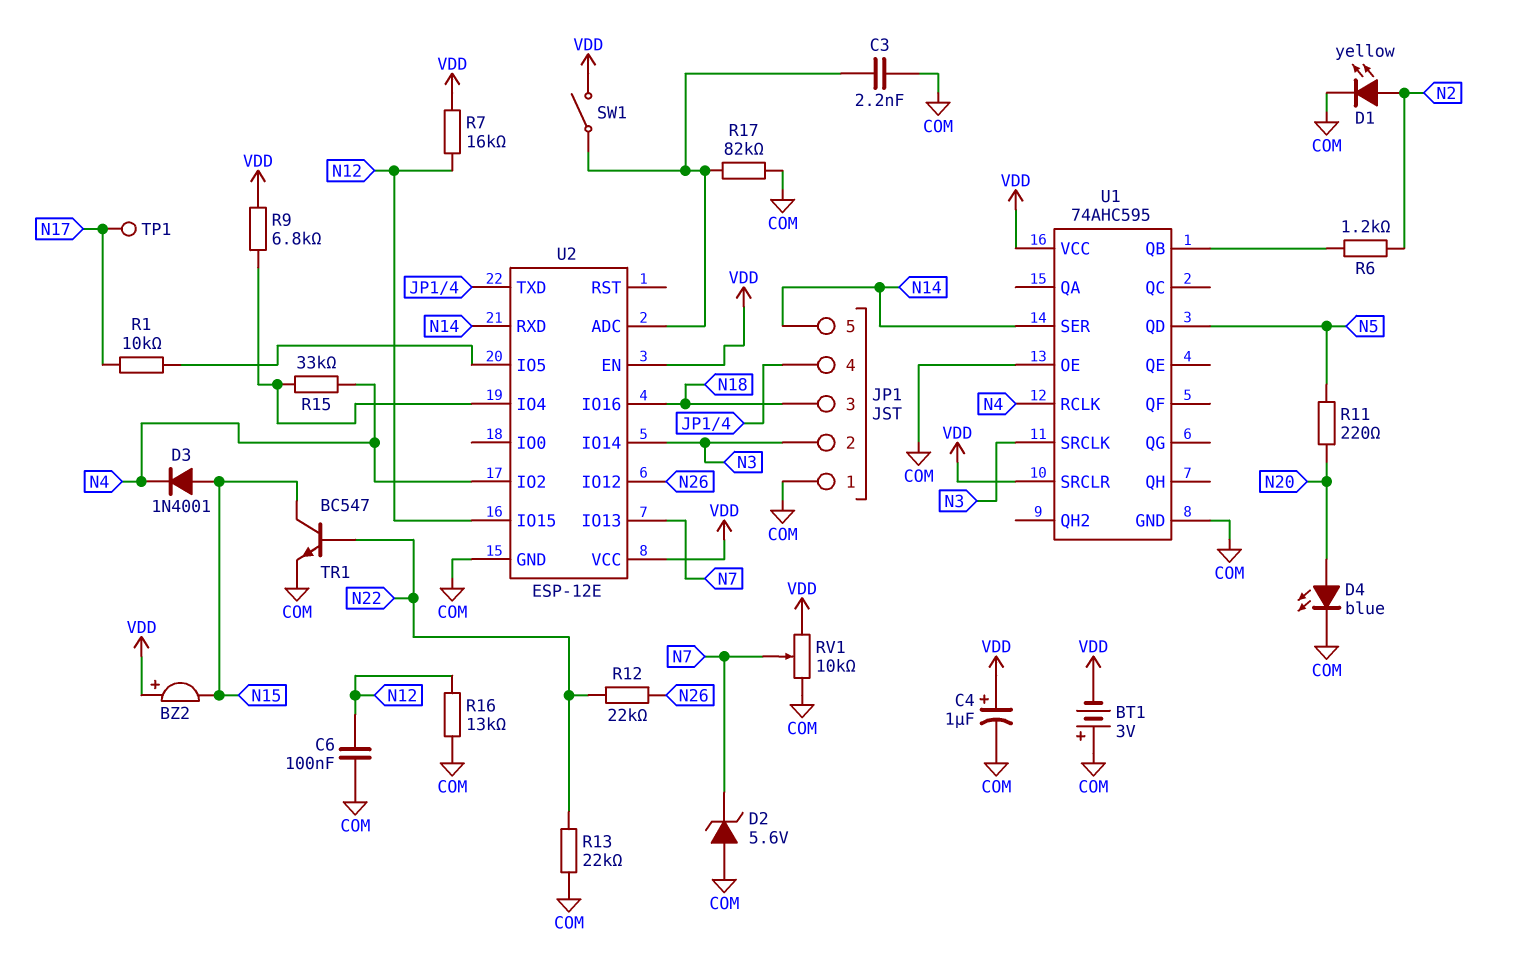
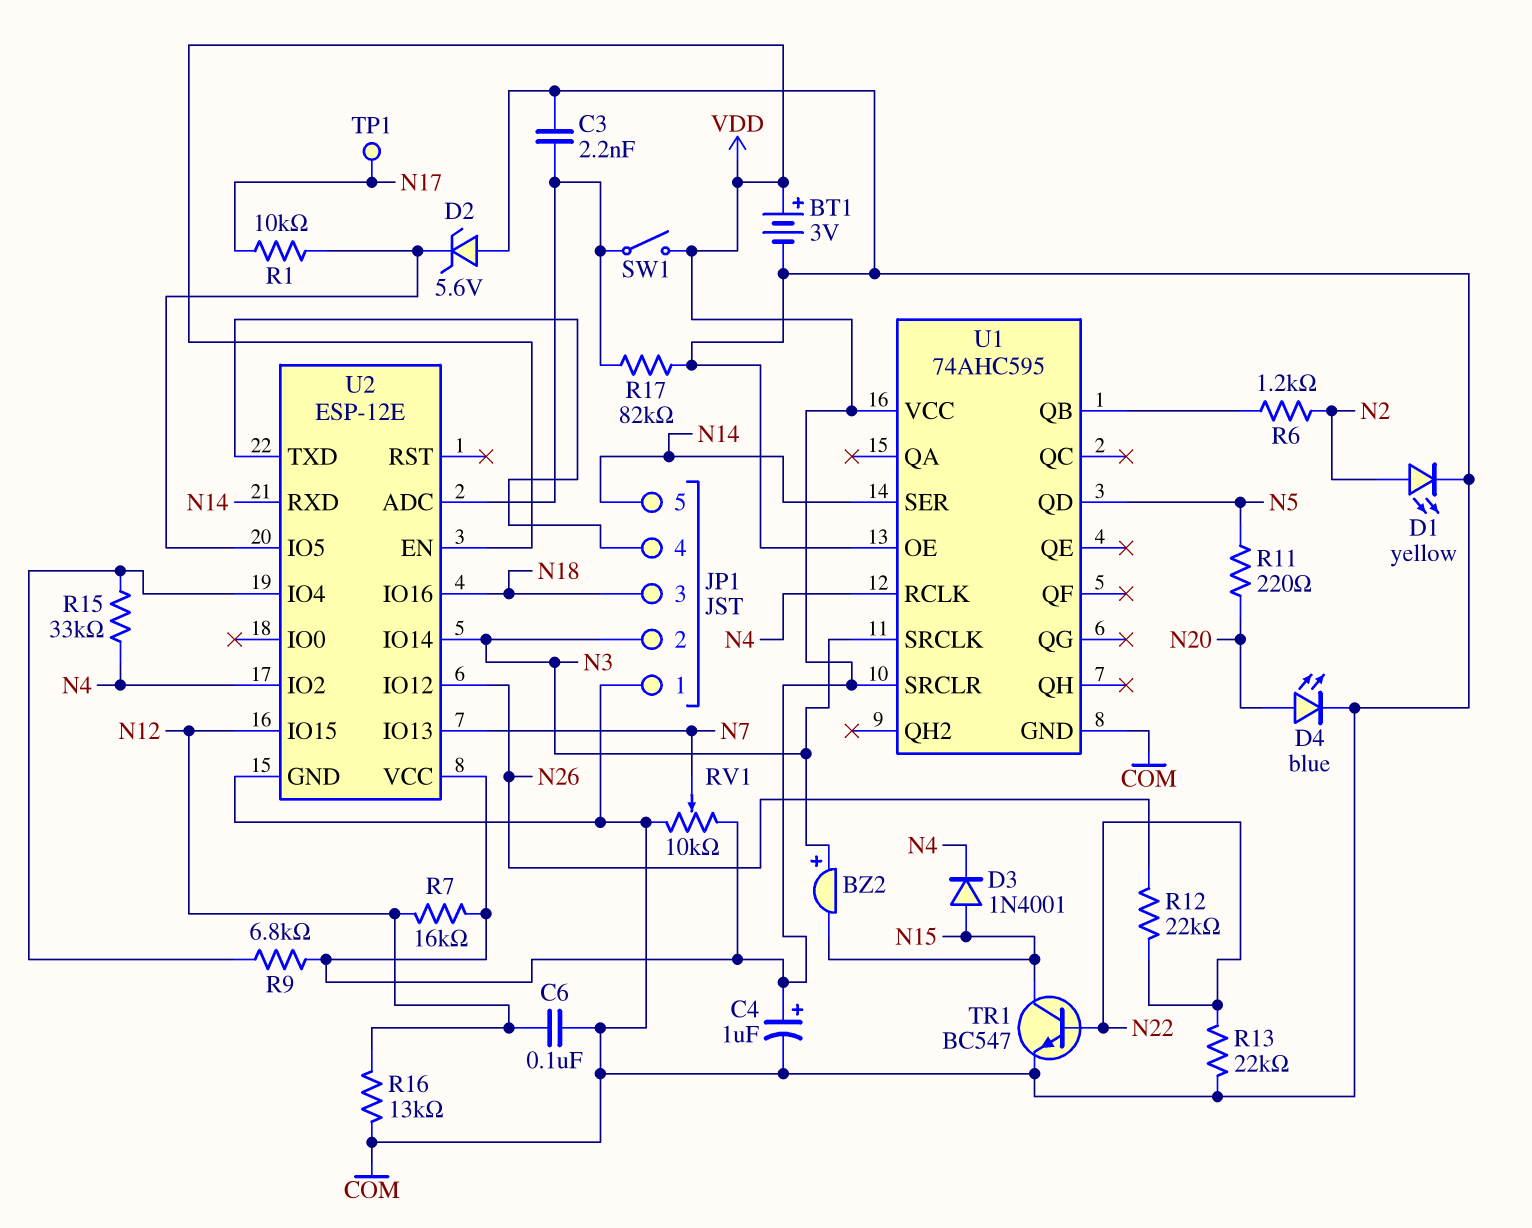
BT1: 3V (plus COM, minus VDD) -> 3V (plus VDD, minus COM)
BZ2: buzzer (plus VDD, minus N15) -> buzzer (plus N3, minus N15)
D2: zener 5.6V (A COM, K N7) -> zener 5.6V (A COM, K U2/IO5)

